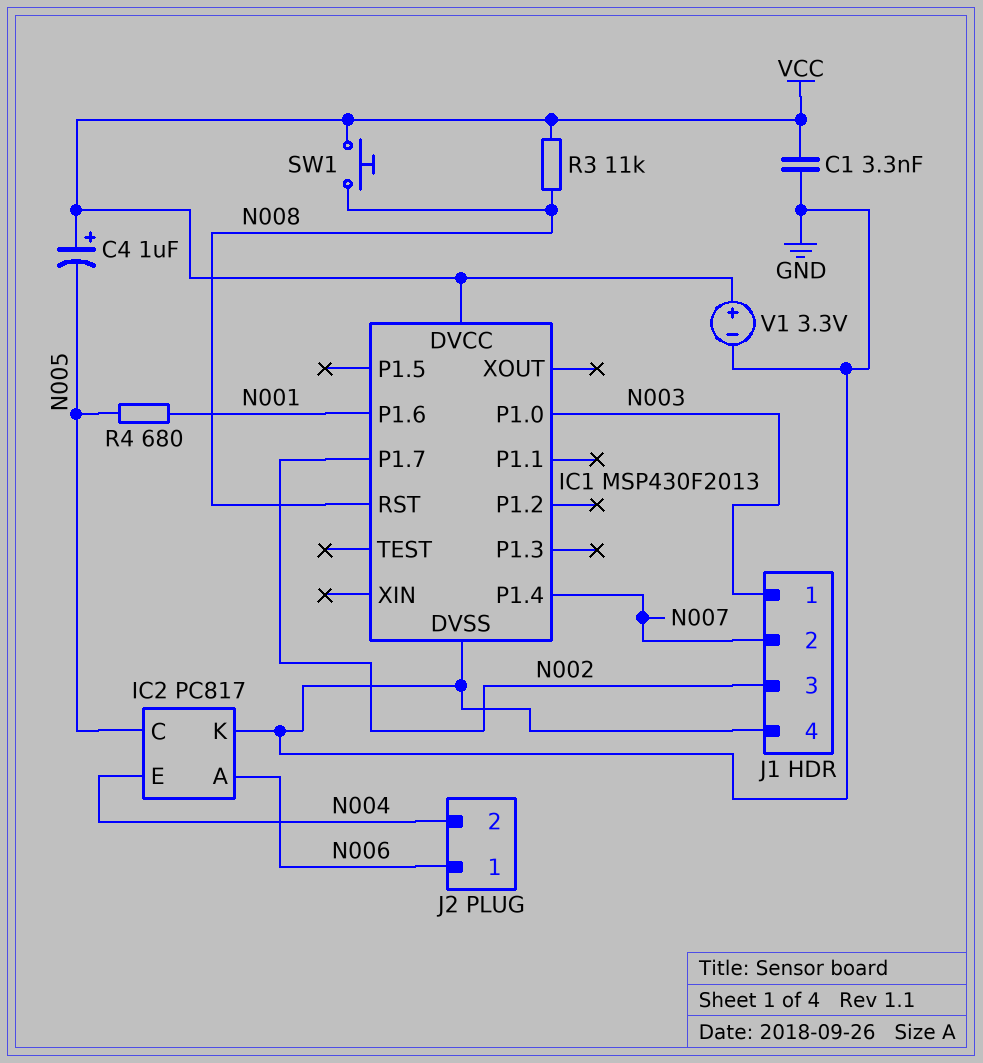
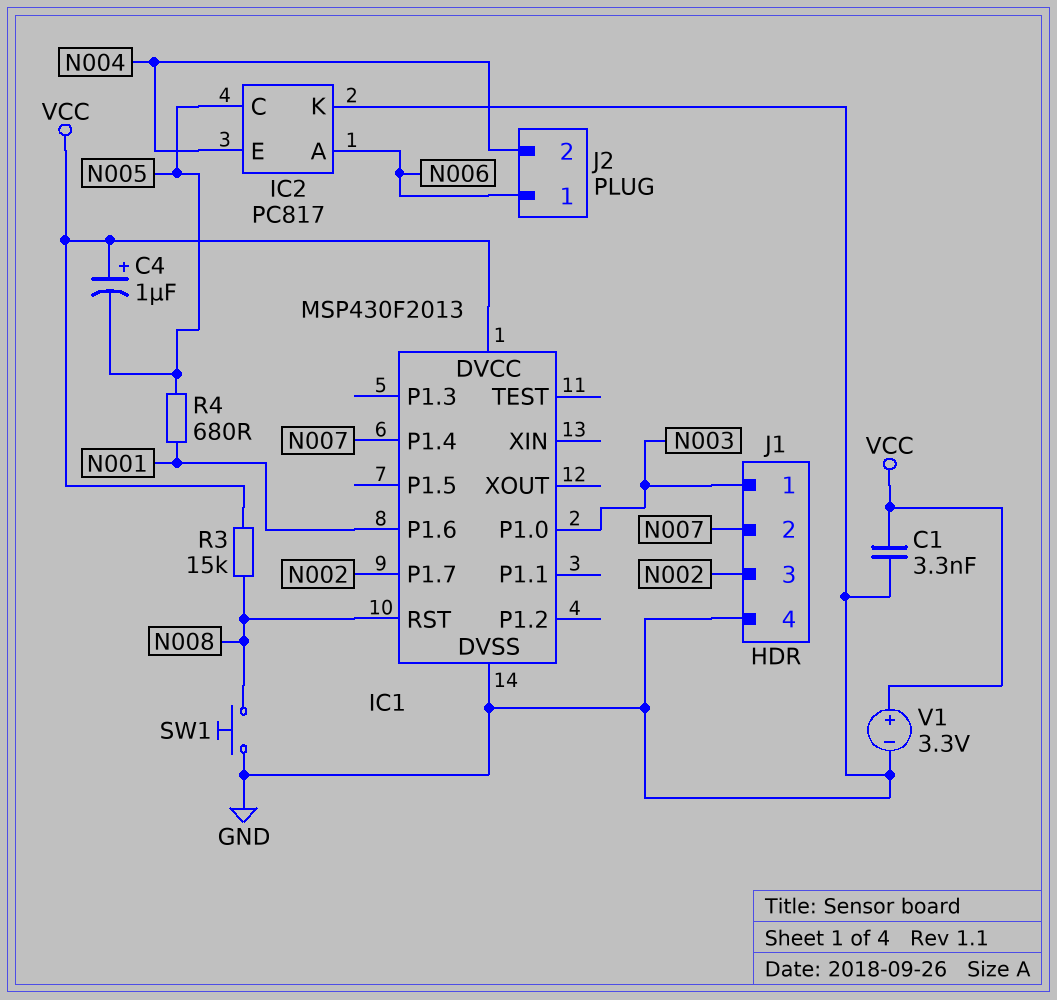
R3: 11k (N008, VCC) -> 15k (N008, VCC)
SW1: button (N008, VCC) -> button (GND, N008)

